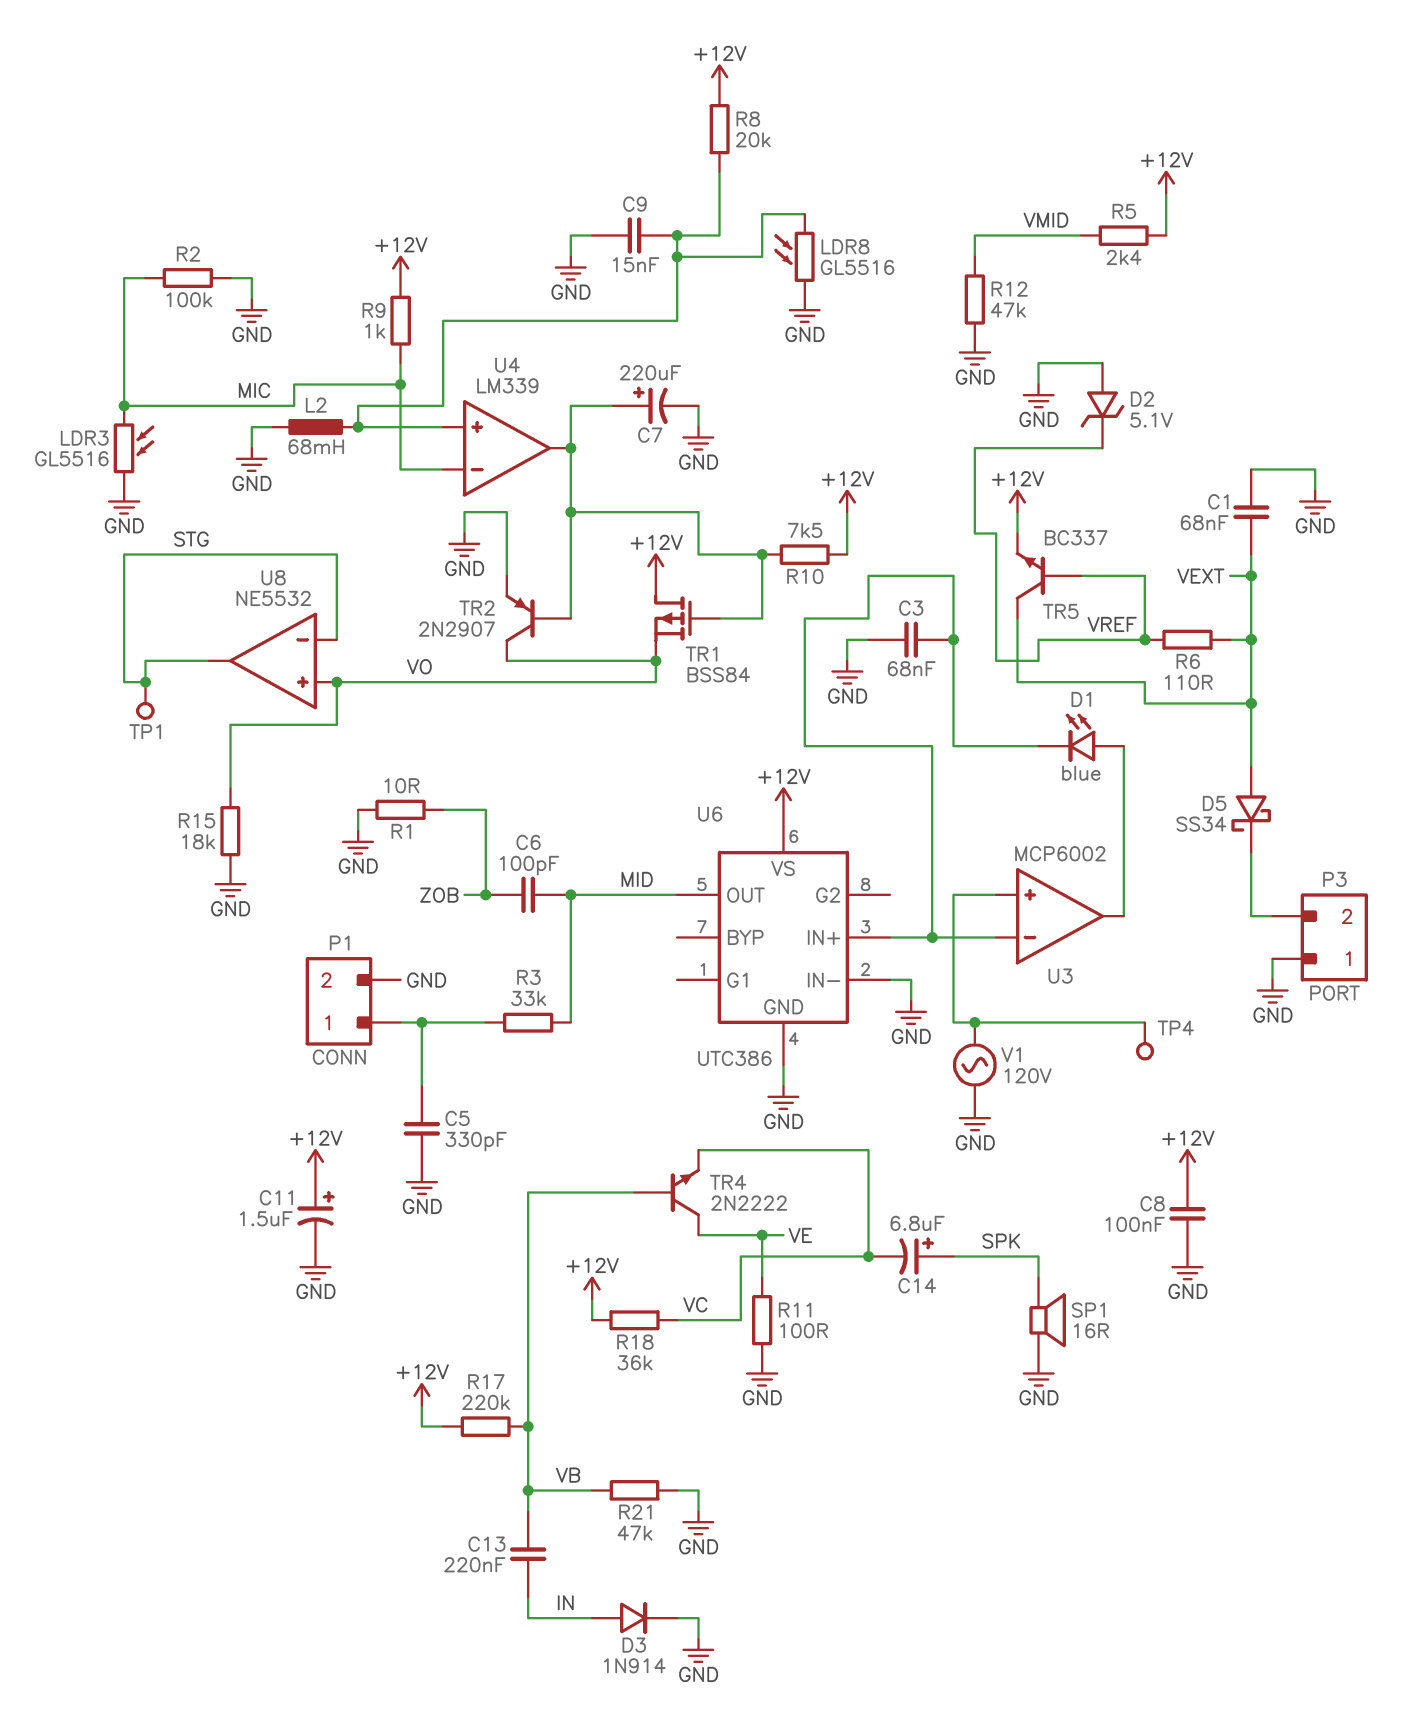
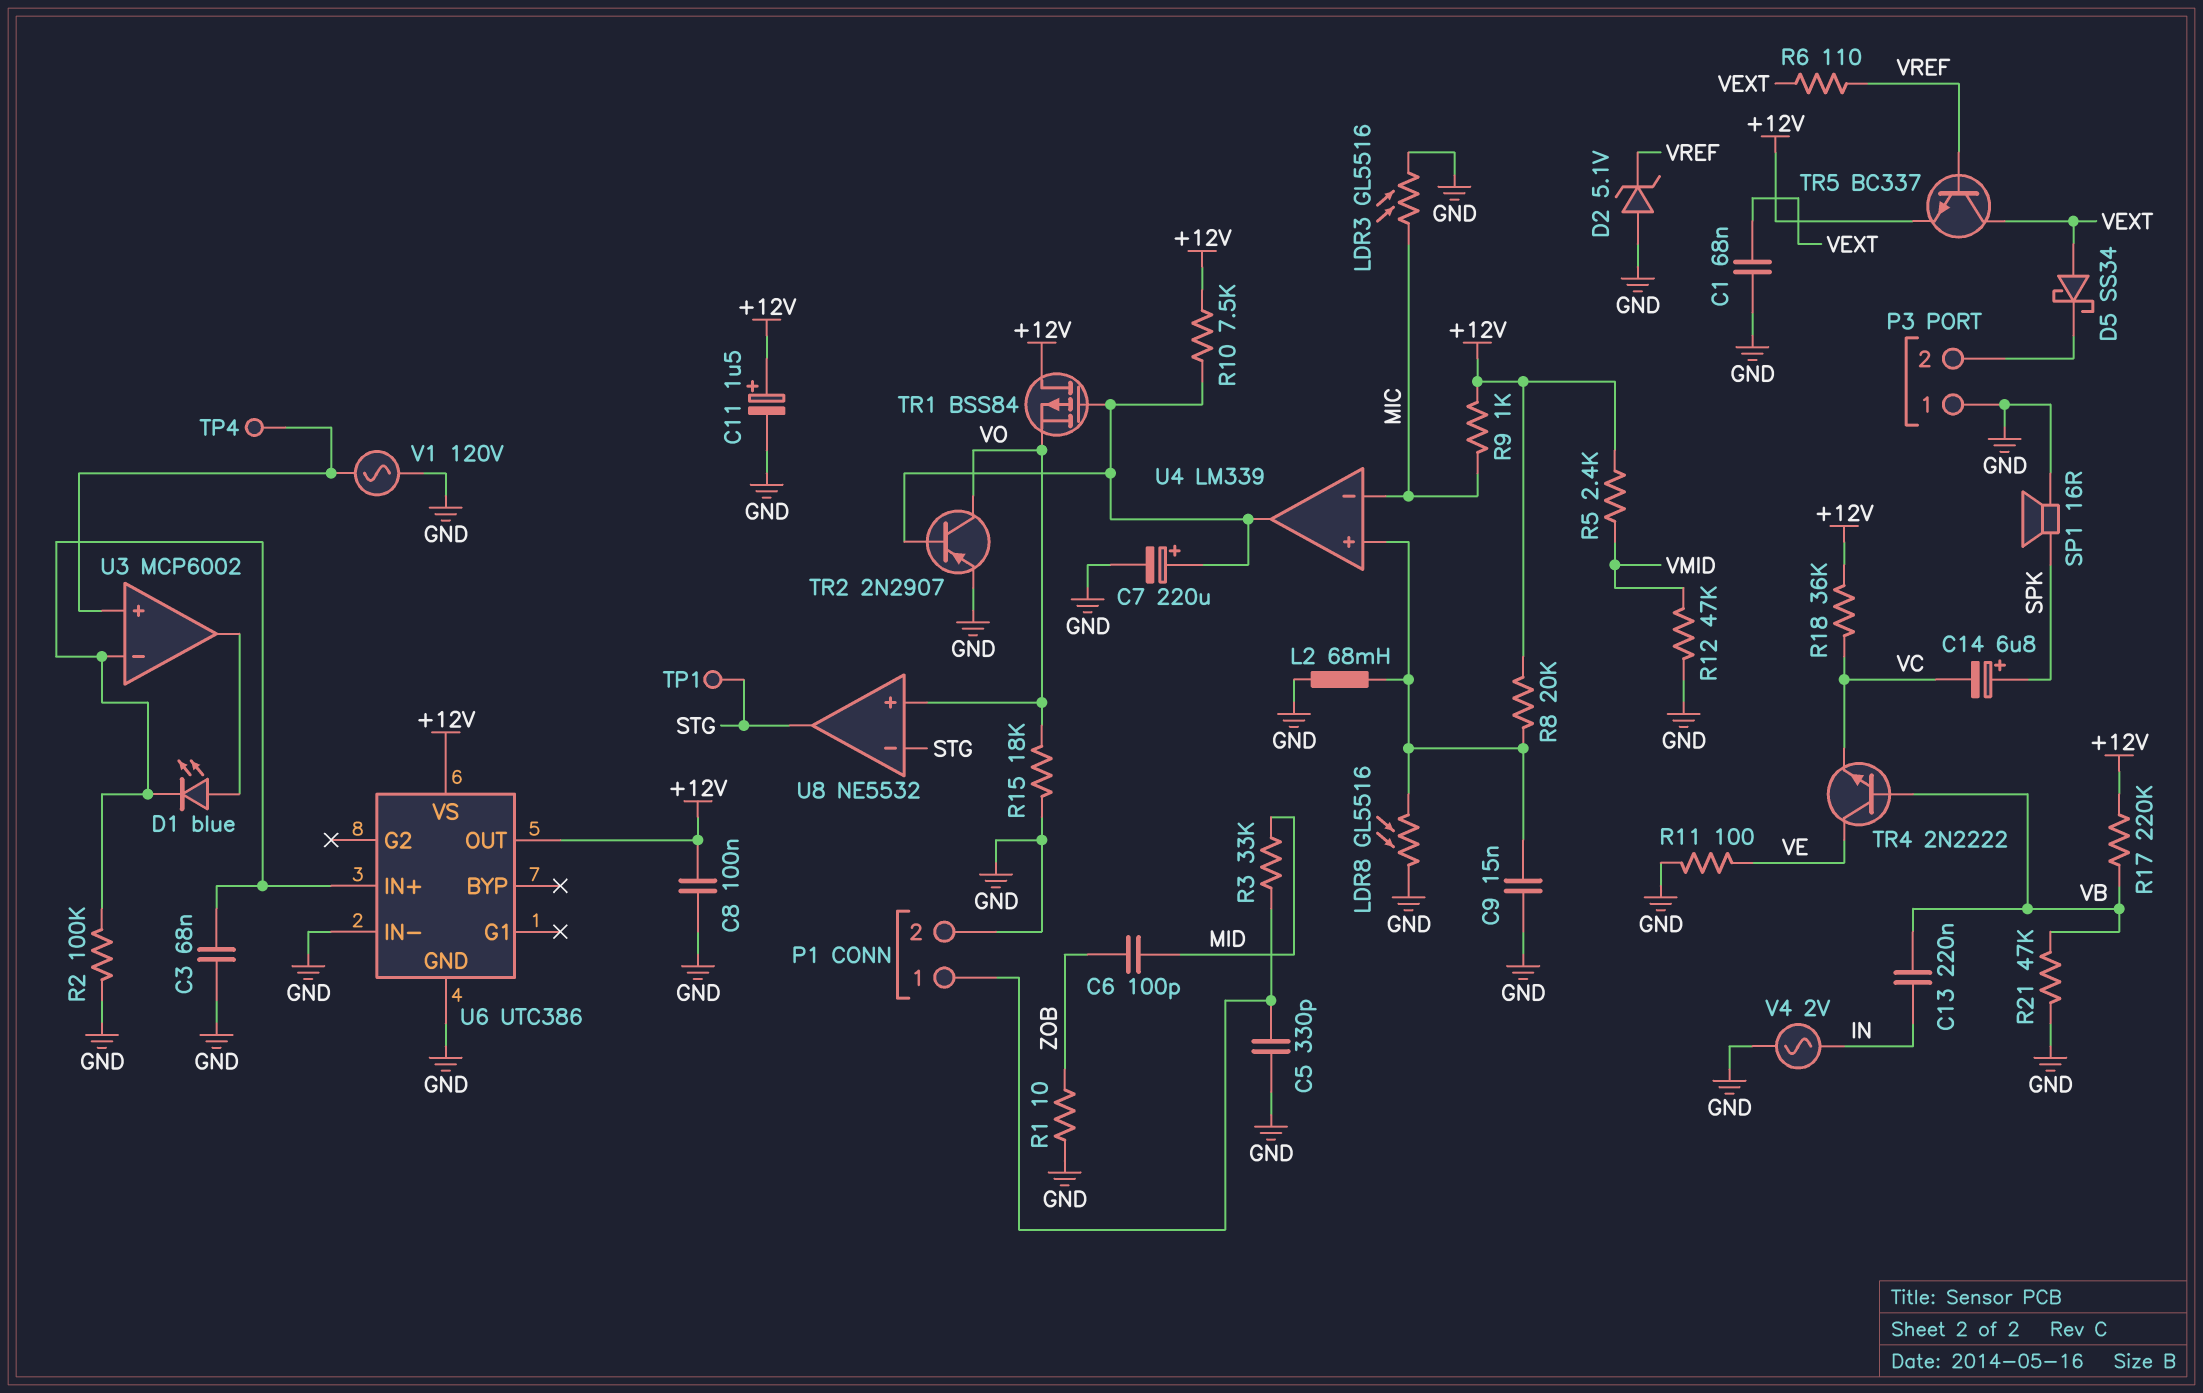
D3: diode 1N914 (A IN, K GND) -> none
R2: 100k (GND, MIC) -> 100k (GND, U3/in-)
U6 pin OUT: MID -> +12V
V4: none -> AC 2V (GND, IN)

